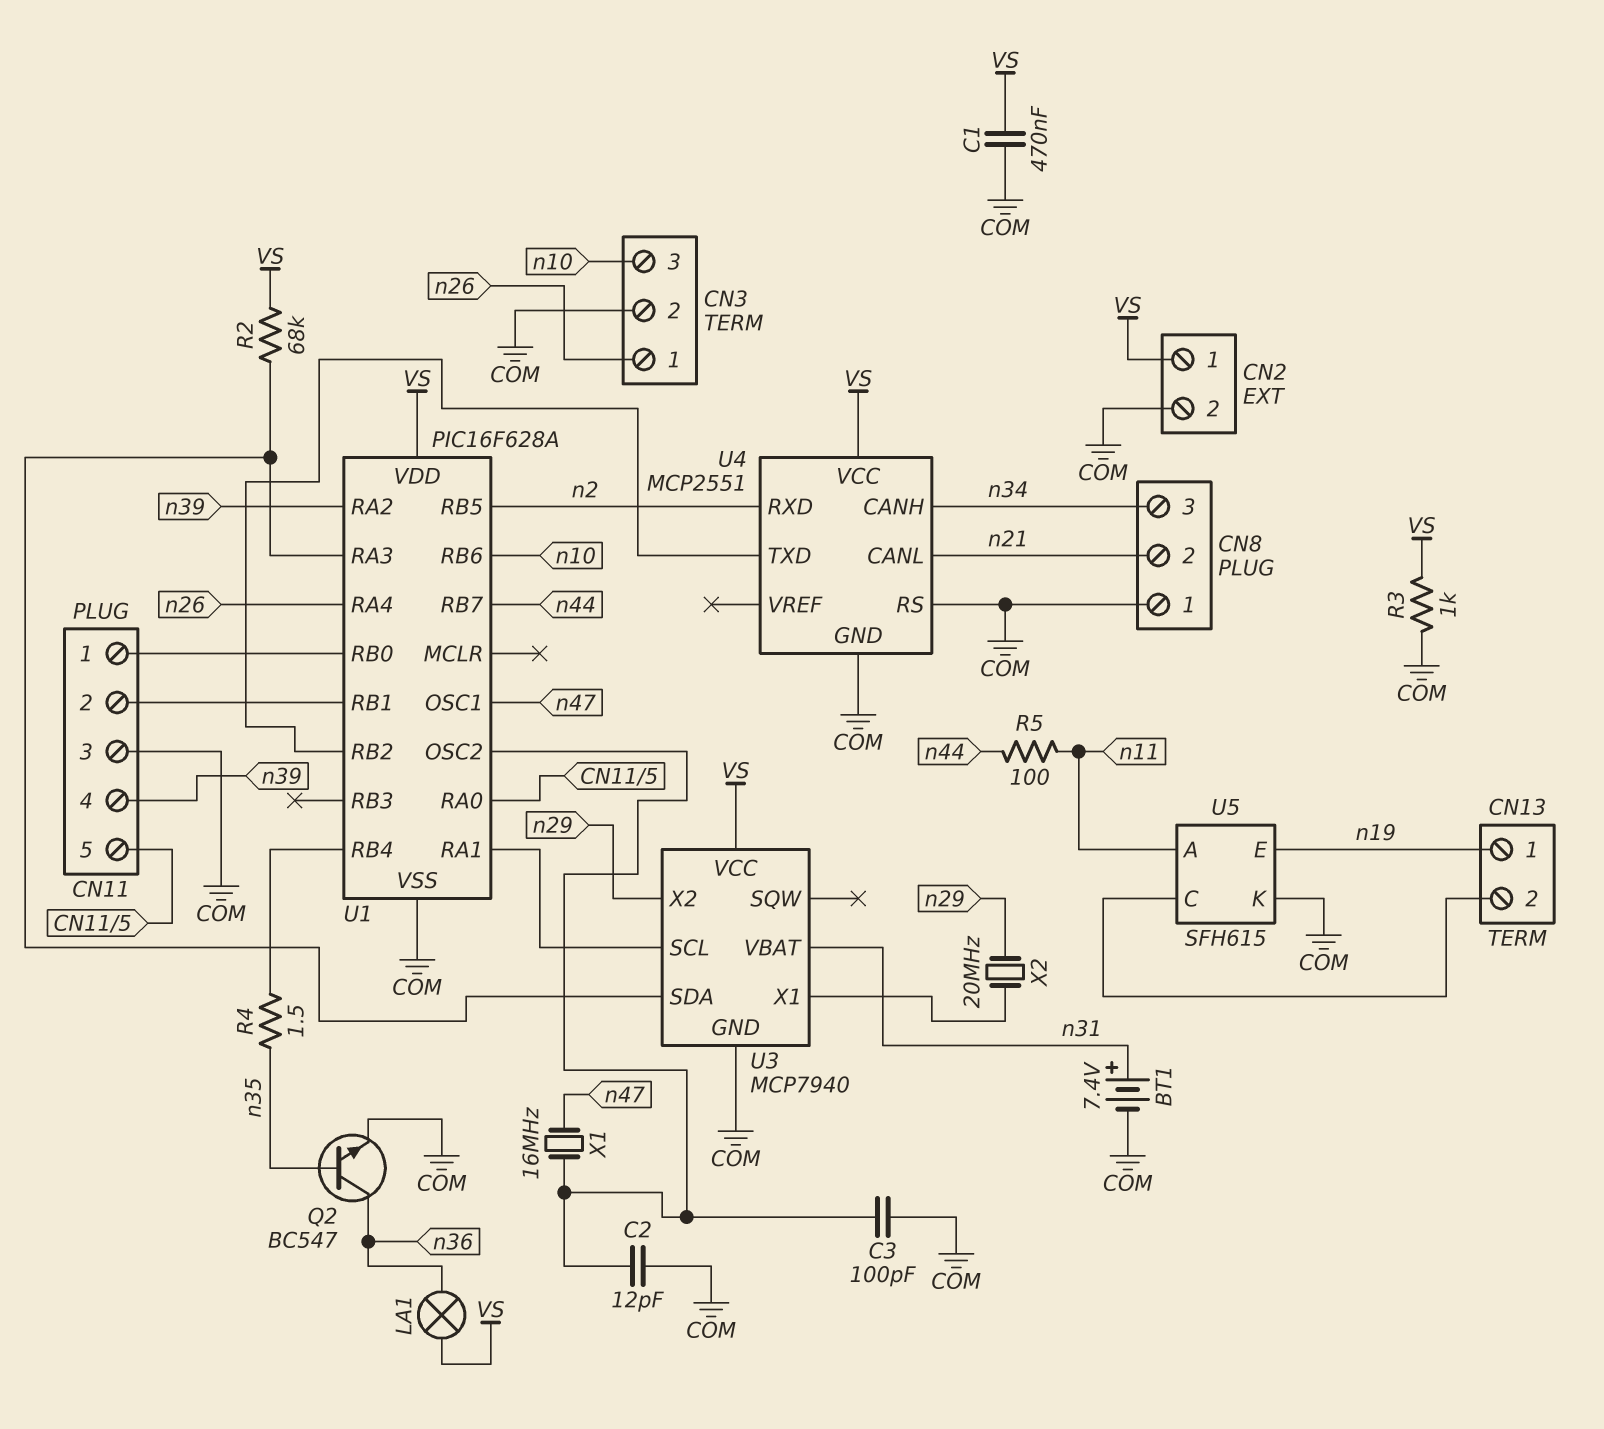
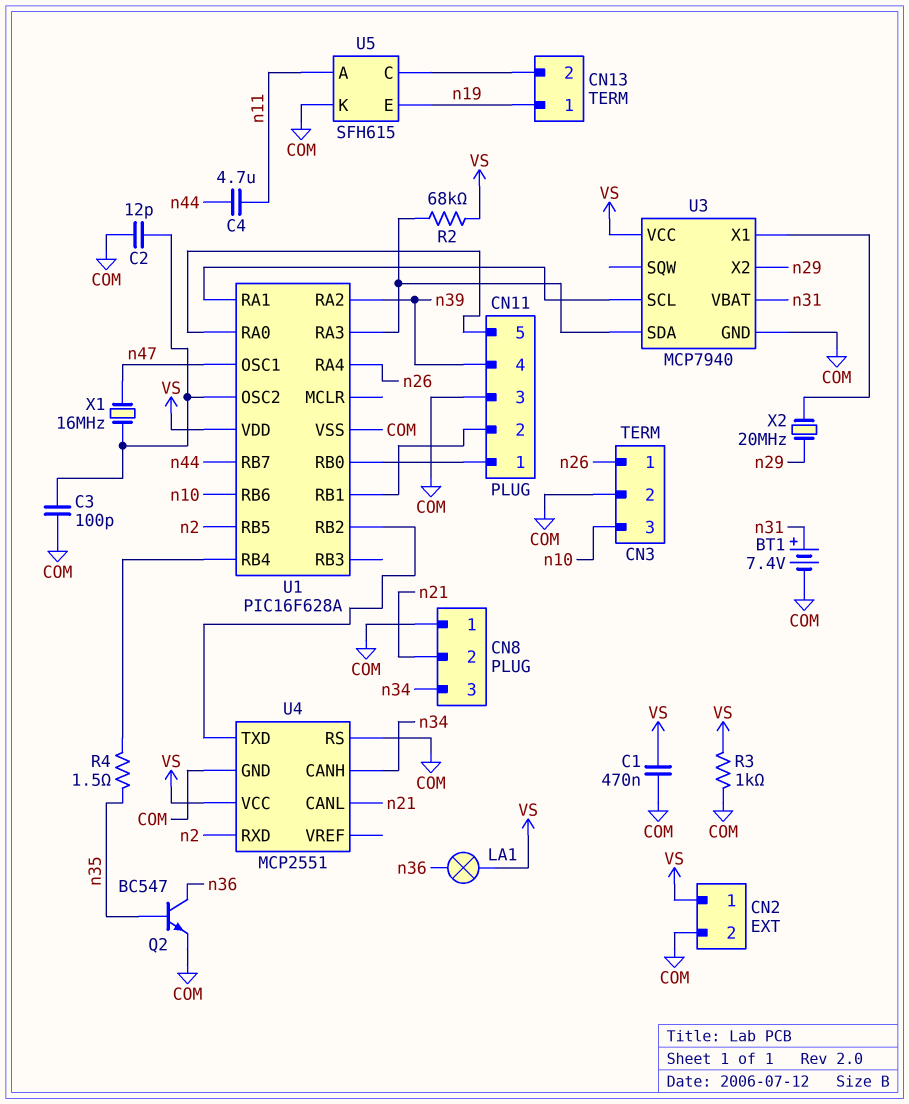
C4: none -> 4.7uF (n11, n44)
R5: 100 (n11, n44) -> none

